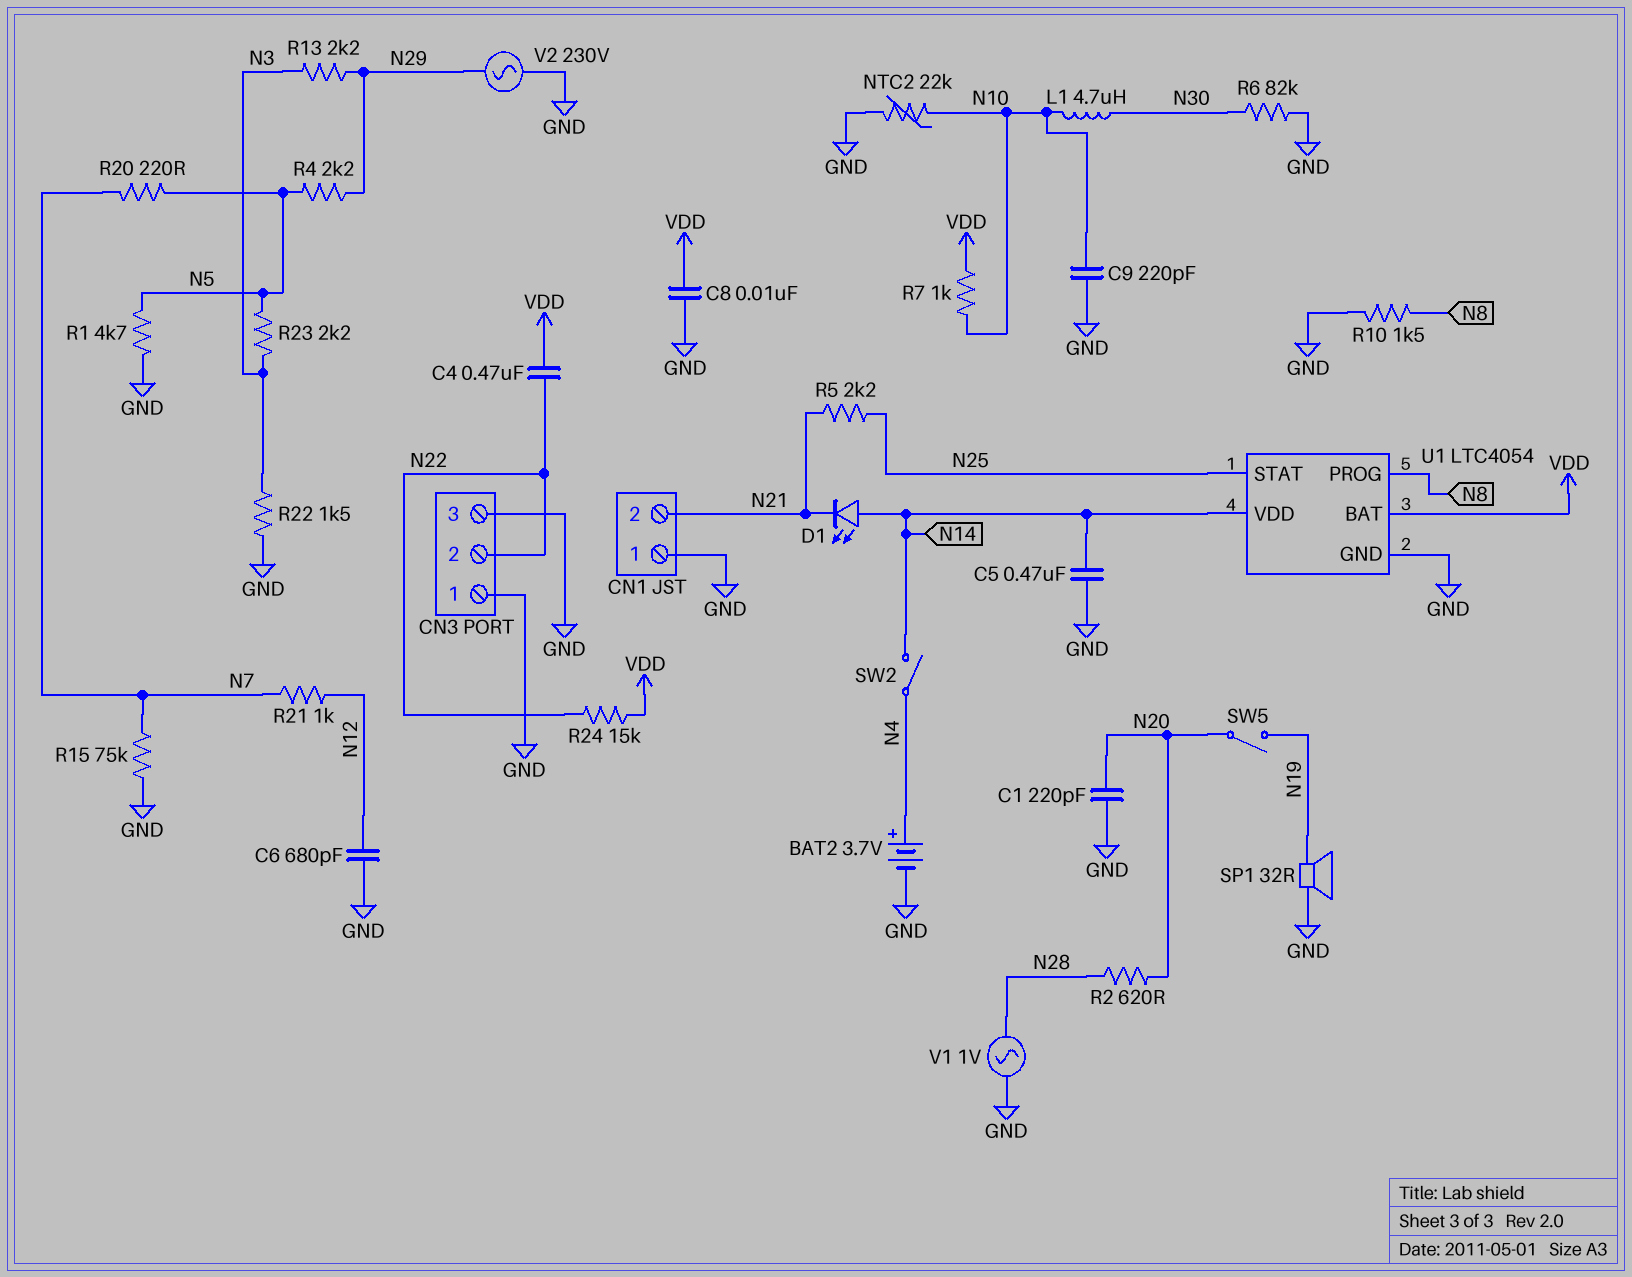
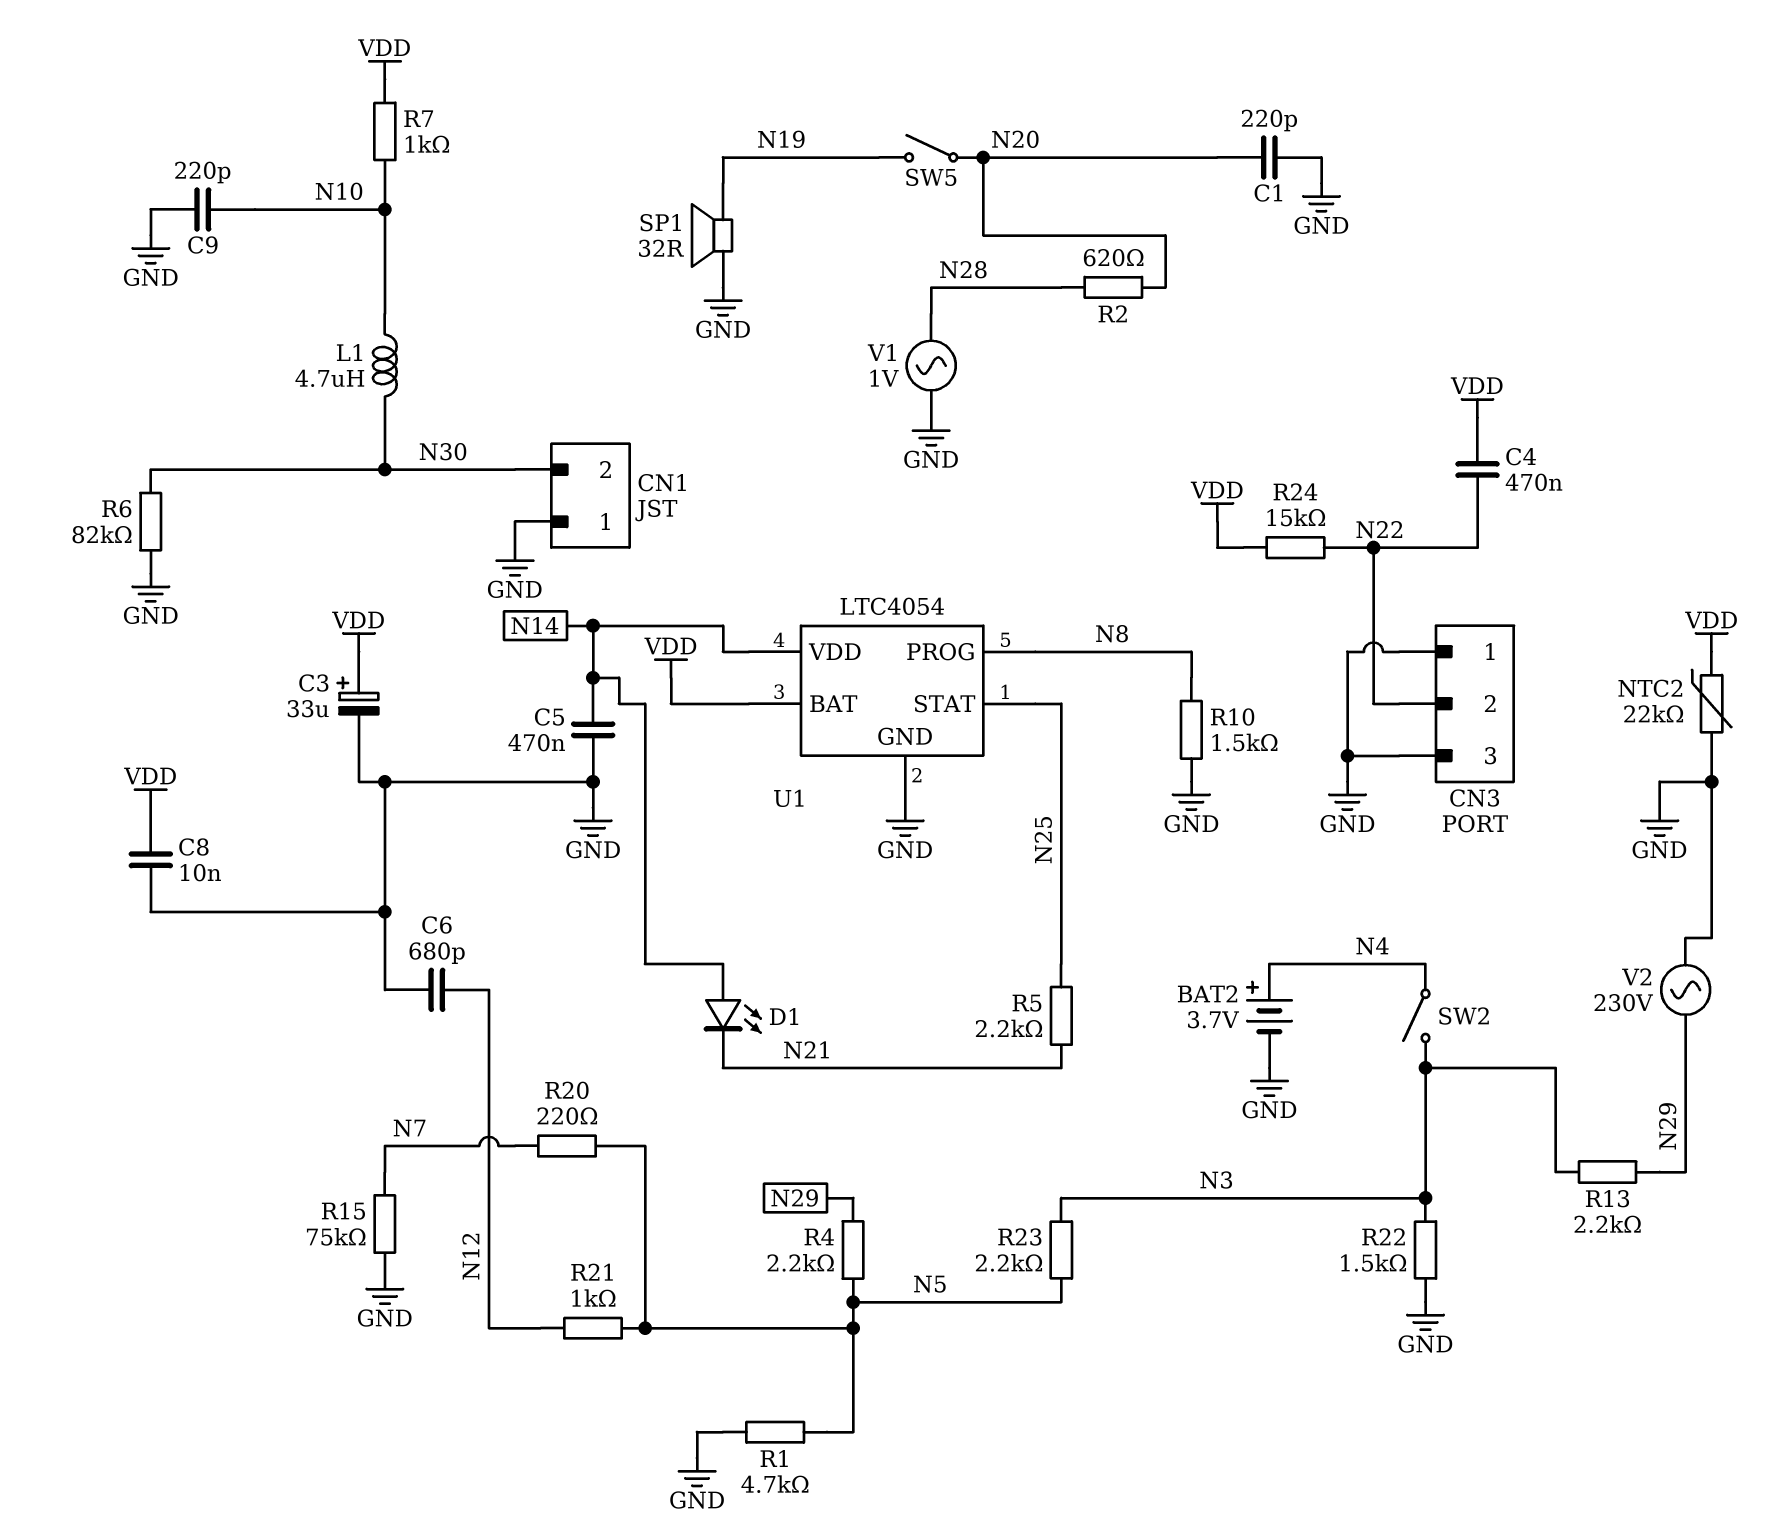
C3: none -> 33uF (plus VDD, minus GND)
CN1 pin 2: N21 -> N30
NTC2: 22k (GND, N10) -> 22k (GND, VDD)
R21: 1k (N7, N12) -> 1k (N5, N12)
SW2: switch (N4, N14) -> switch (N3, N4)

